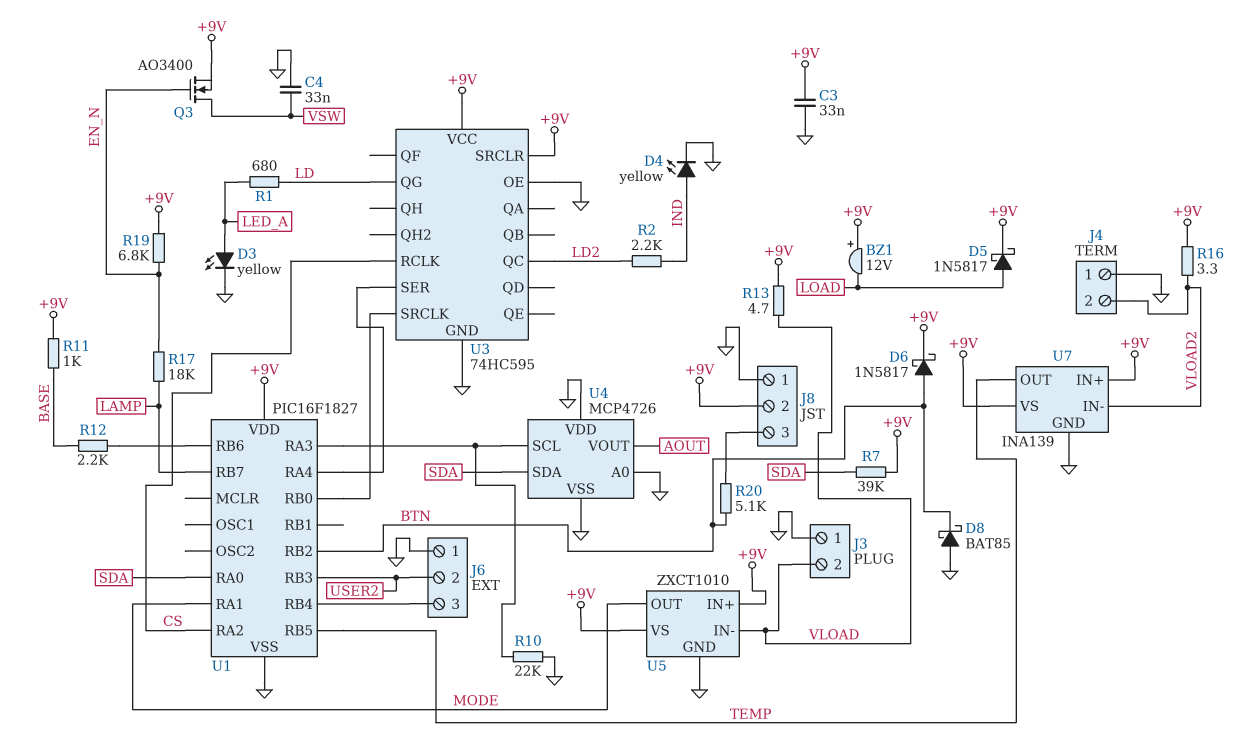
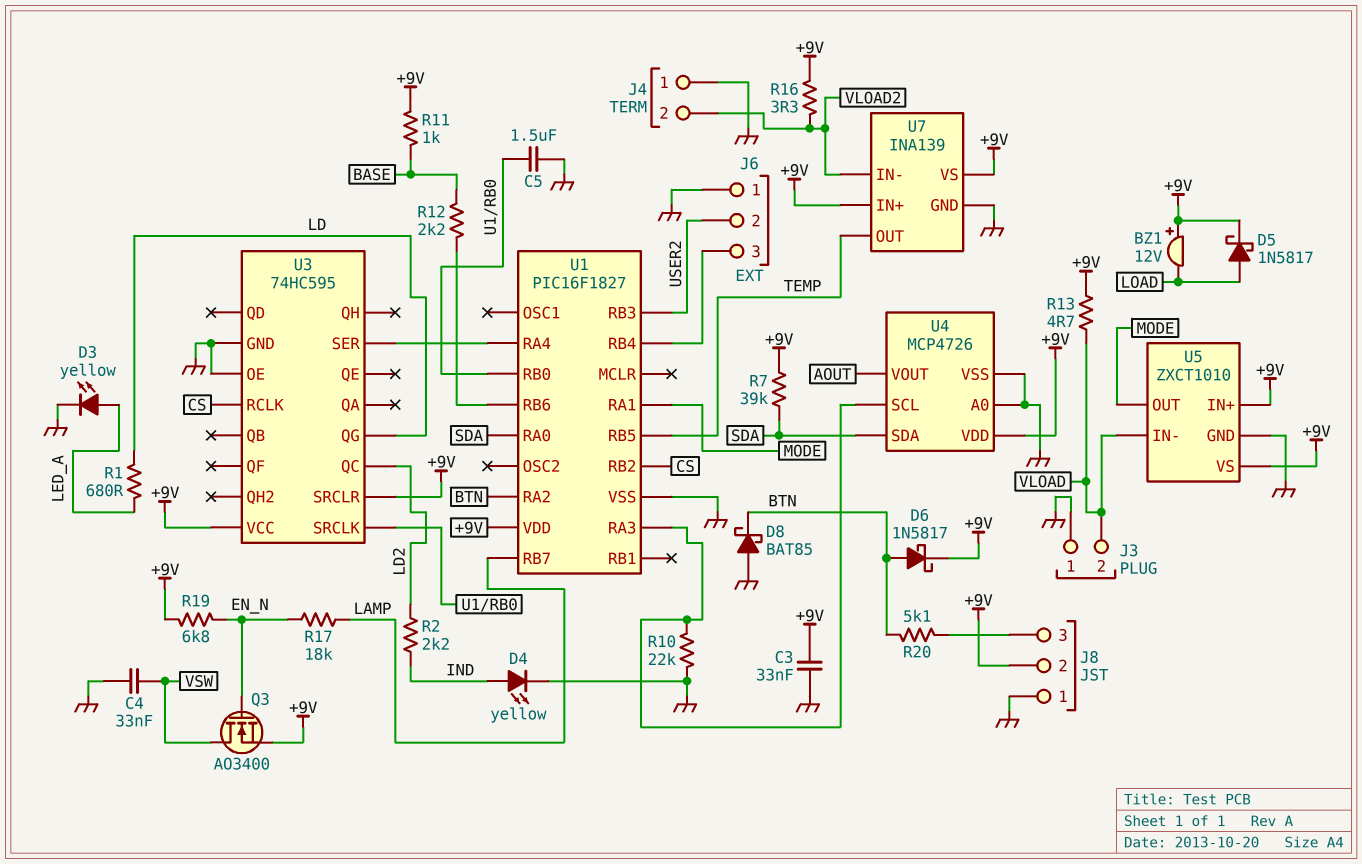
C5: none -> 1.5uF (GND, U1/RB0)
U1 pin RA2: CS -> BTN
U1 pin RB2: BTN -> CS
U4 pin VDD: GND -> +9V

